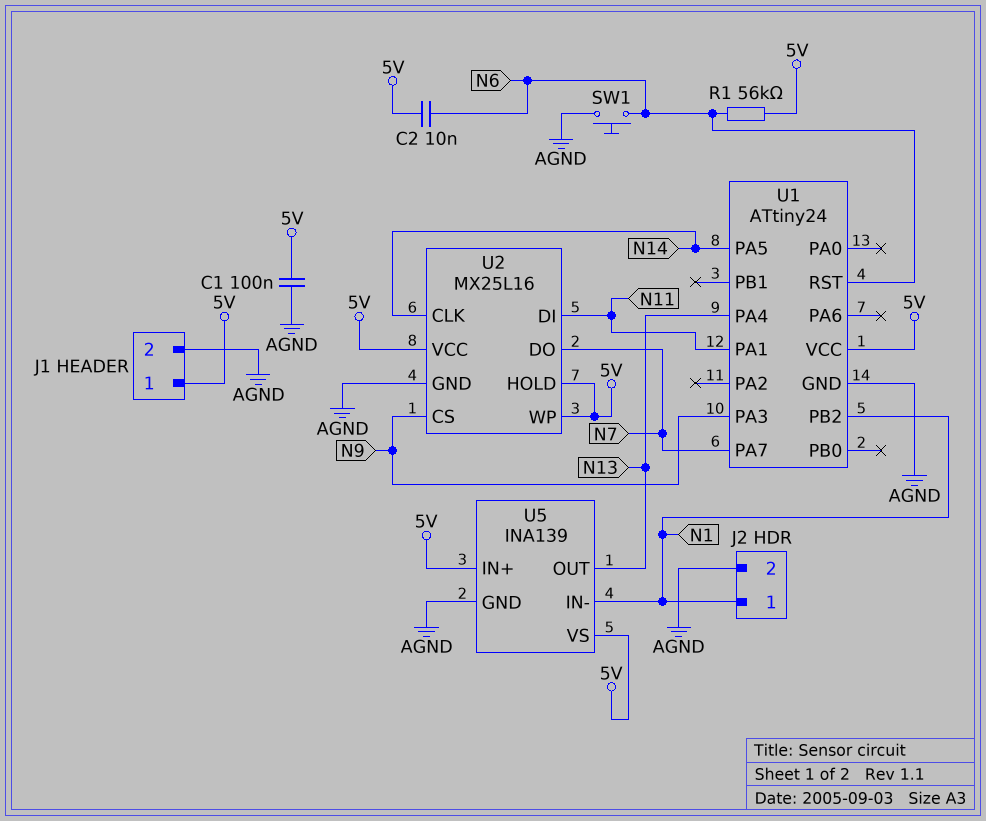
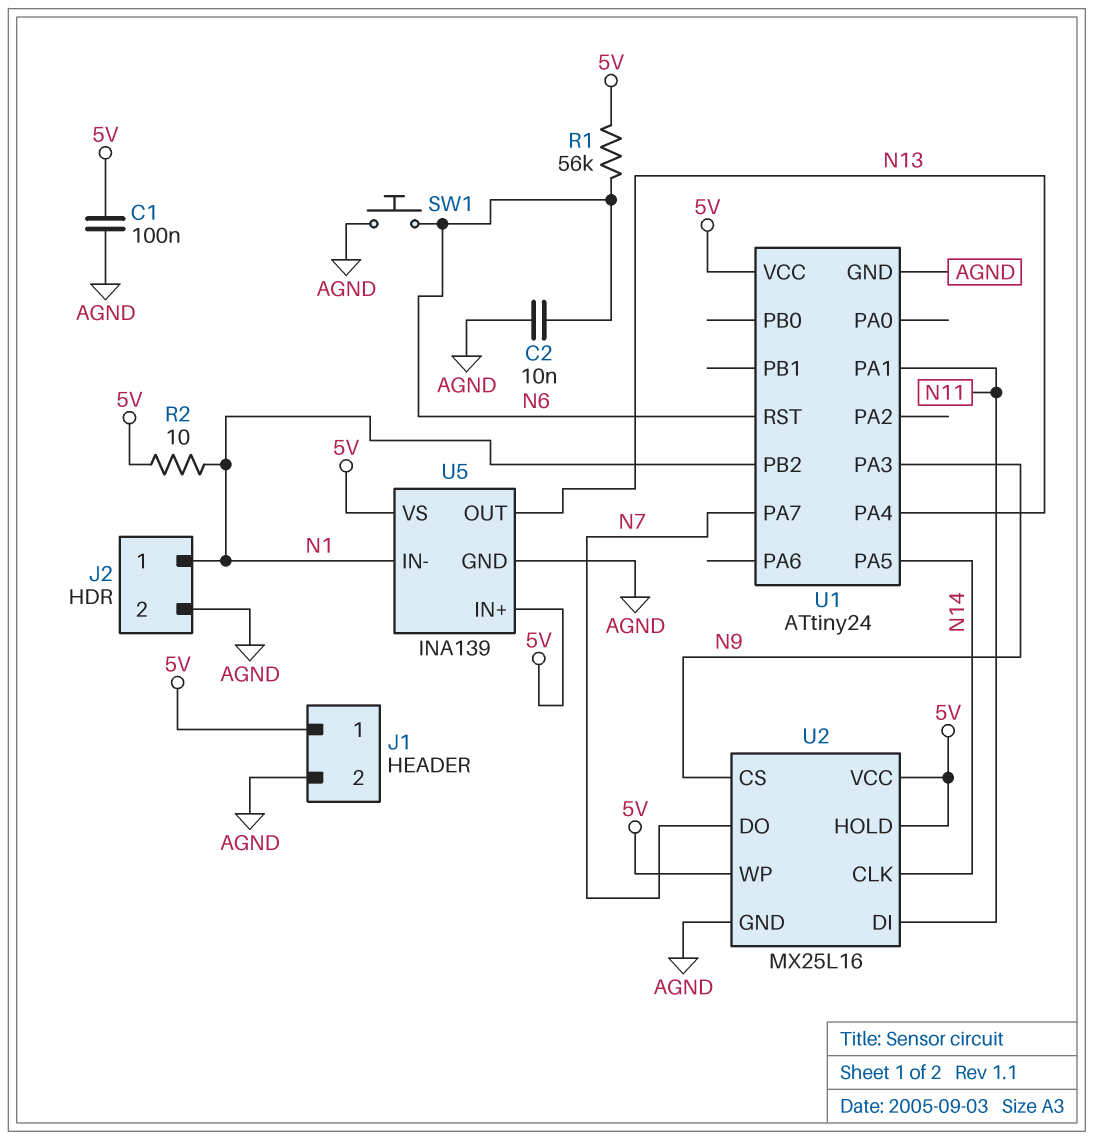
C2: 10nF (5V, N6) -> 10nF (AGND, N6)
R2: none -> 10 (5V, N1)

